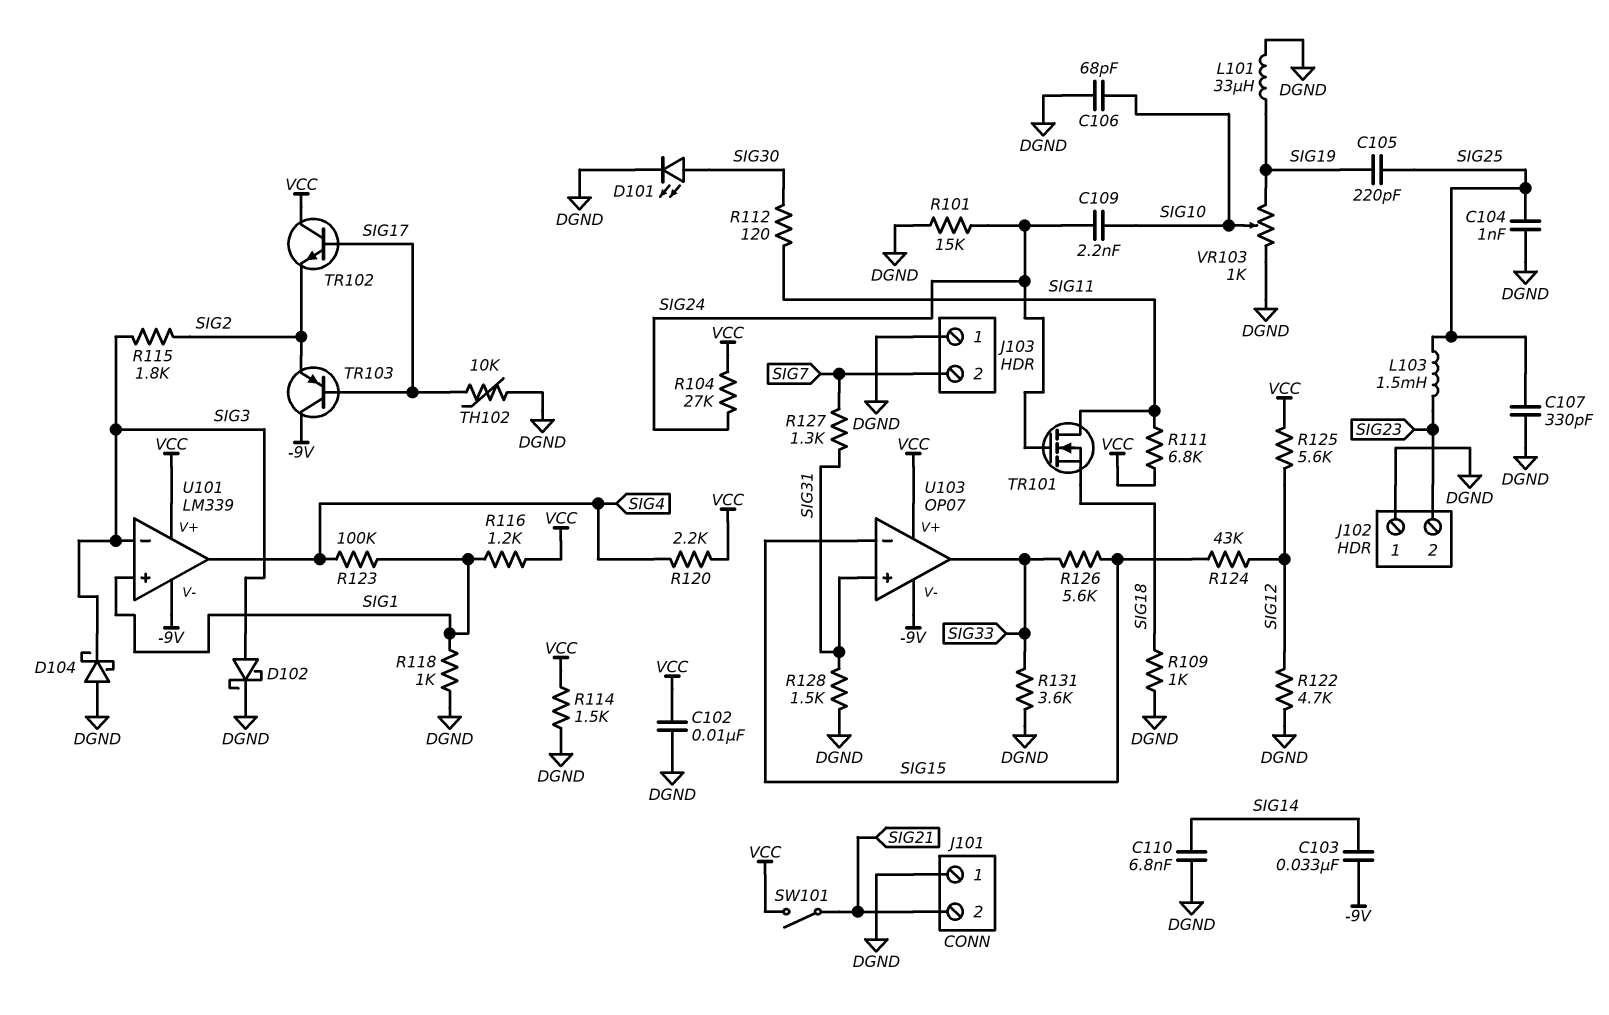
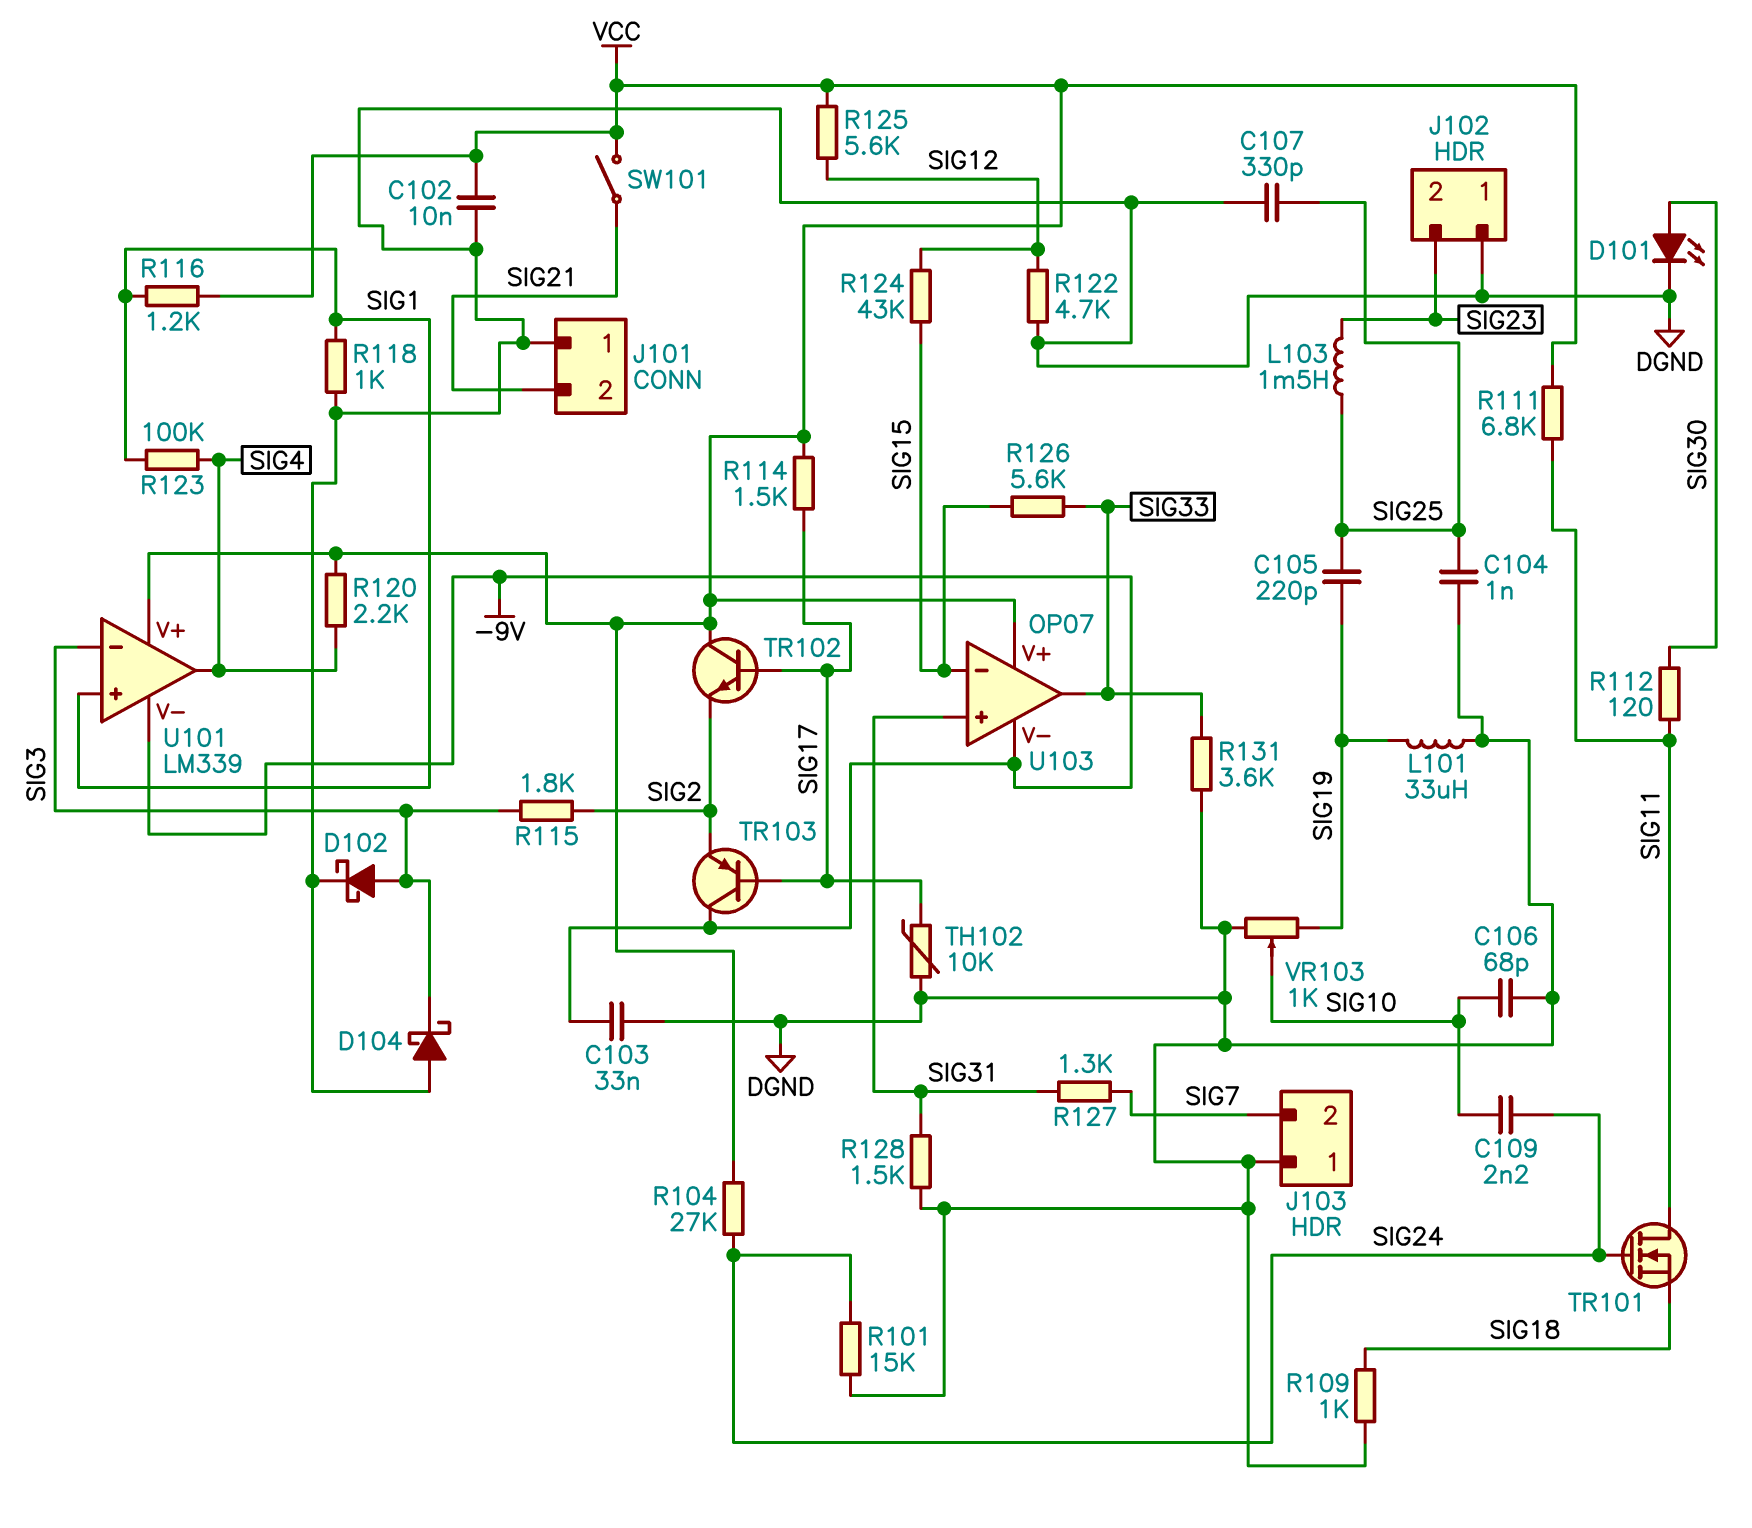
C103: 33nF (-9V, SIG14) -> 33nF (-9V, DGND)
C110: 6.8nF (DGND, SIG14) -> none
R114: 1.5k (DGND, VCC) -> 1.5k (SIG17, VCC)

